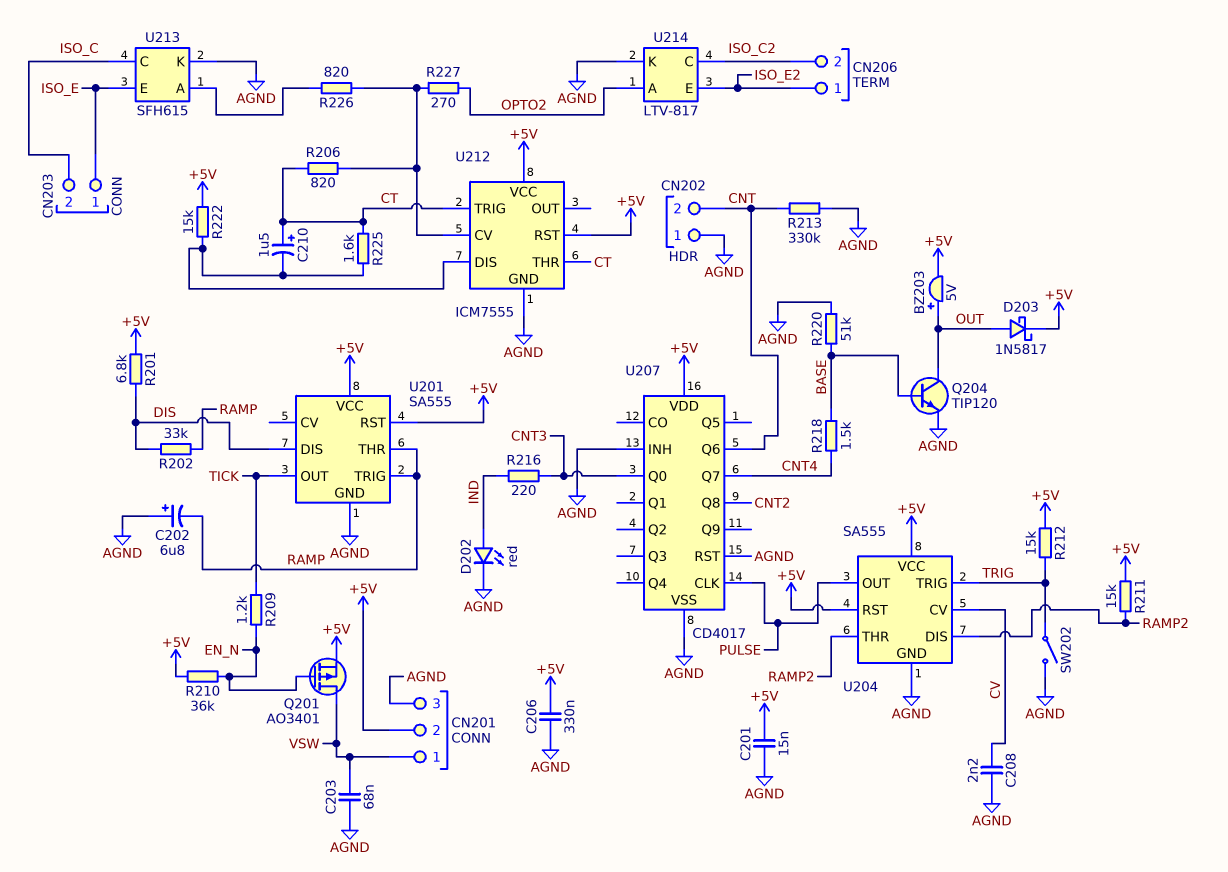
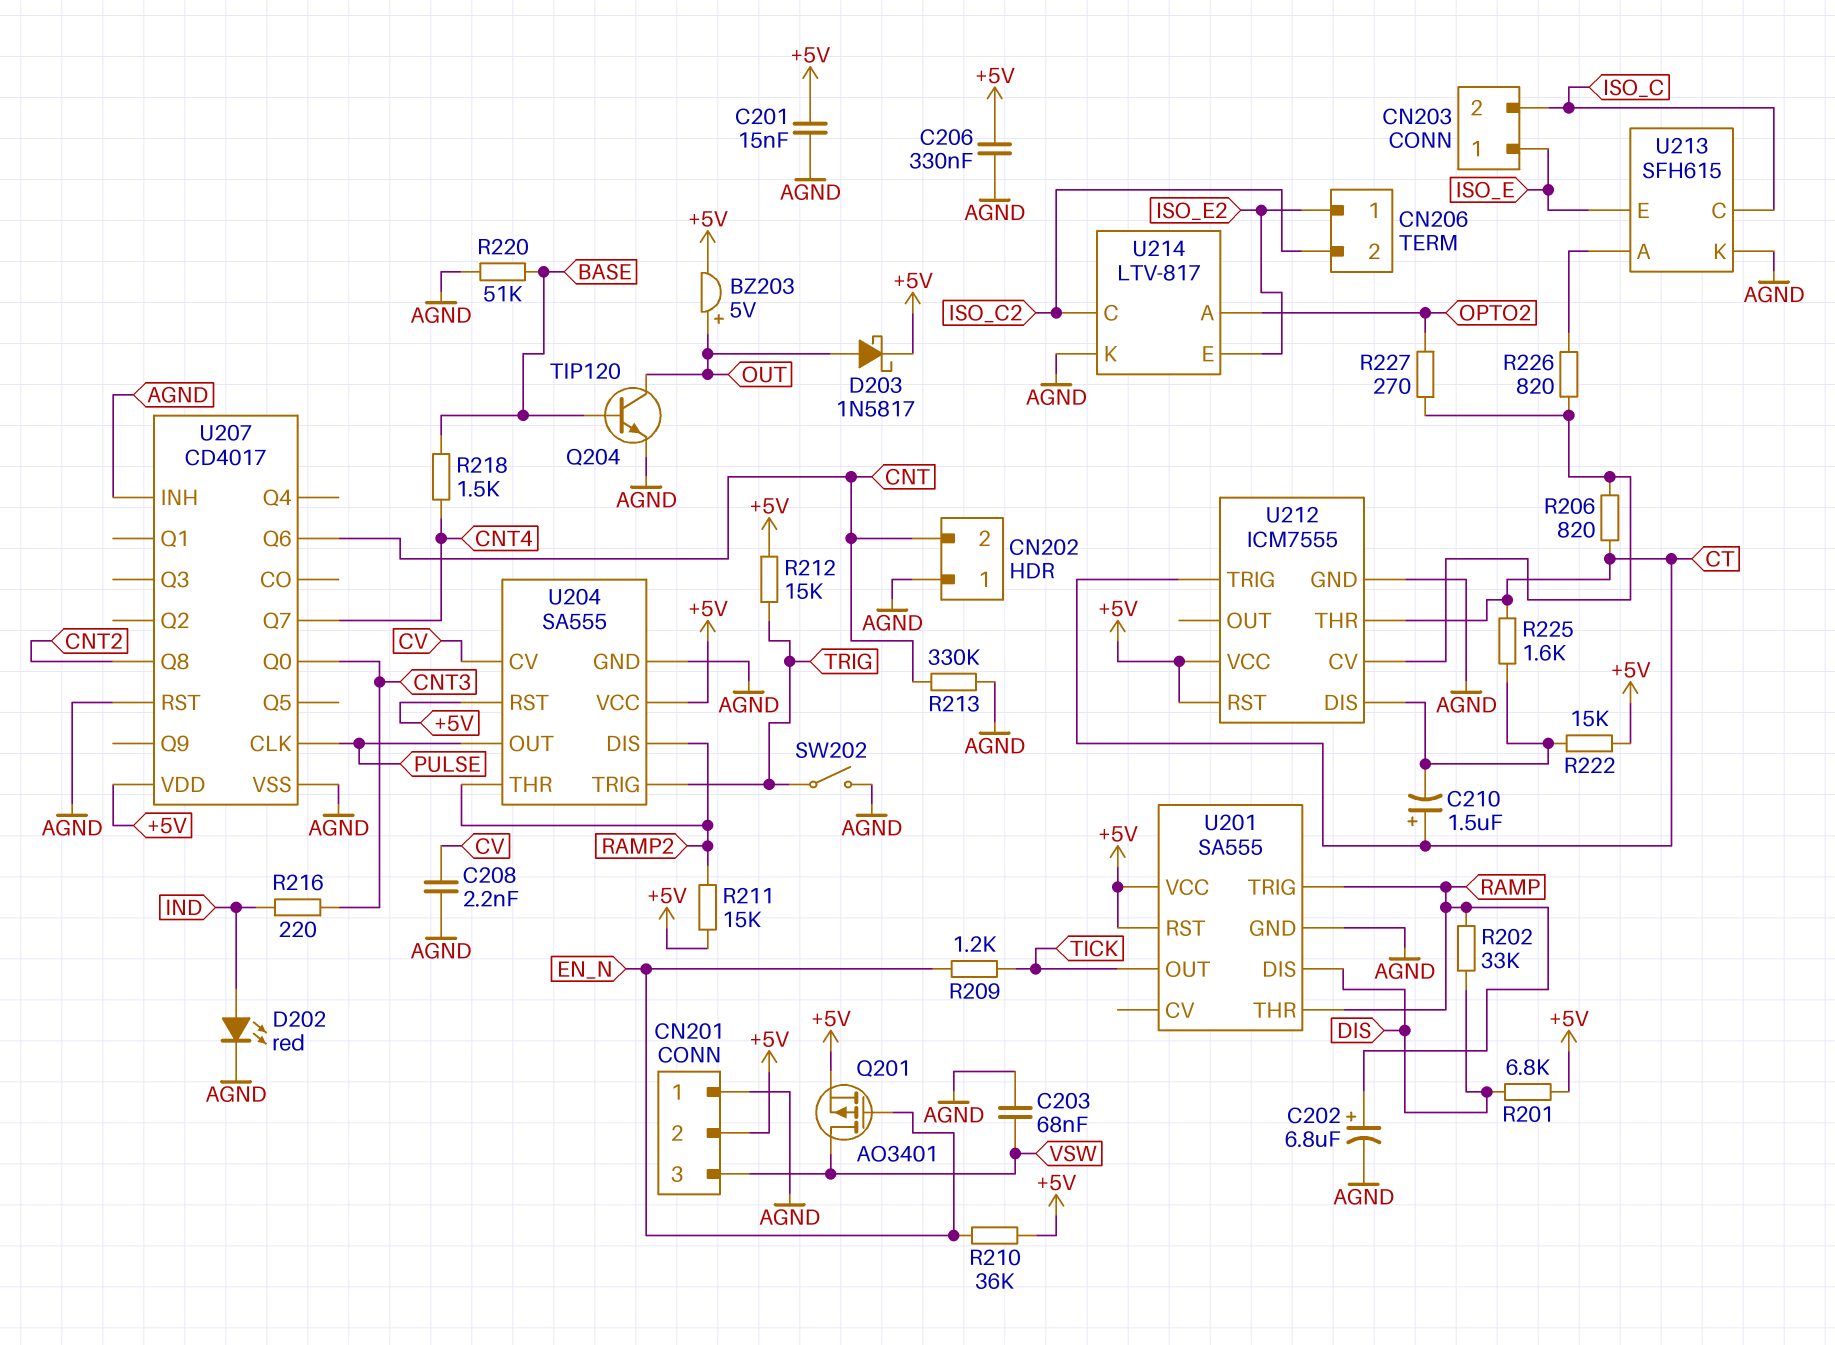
C202: 6.8uF (plus AGND, minus RAMP) -> 6.8uF (plus RAMP, minus AGND)
CN201 pin 1: VSW -> AGND
CN201 pin 3: AGND -> VSW

